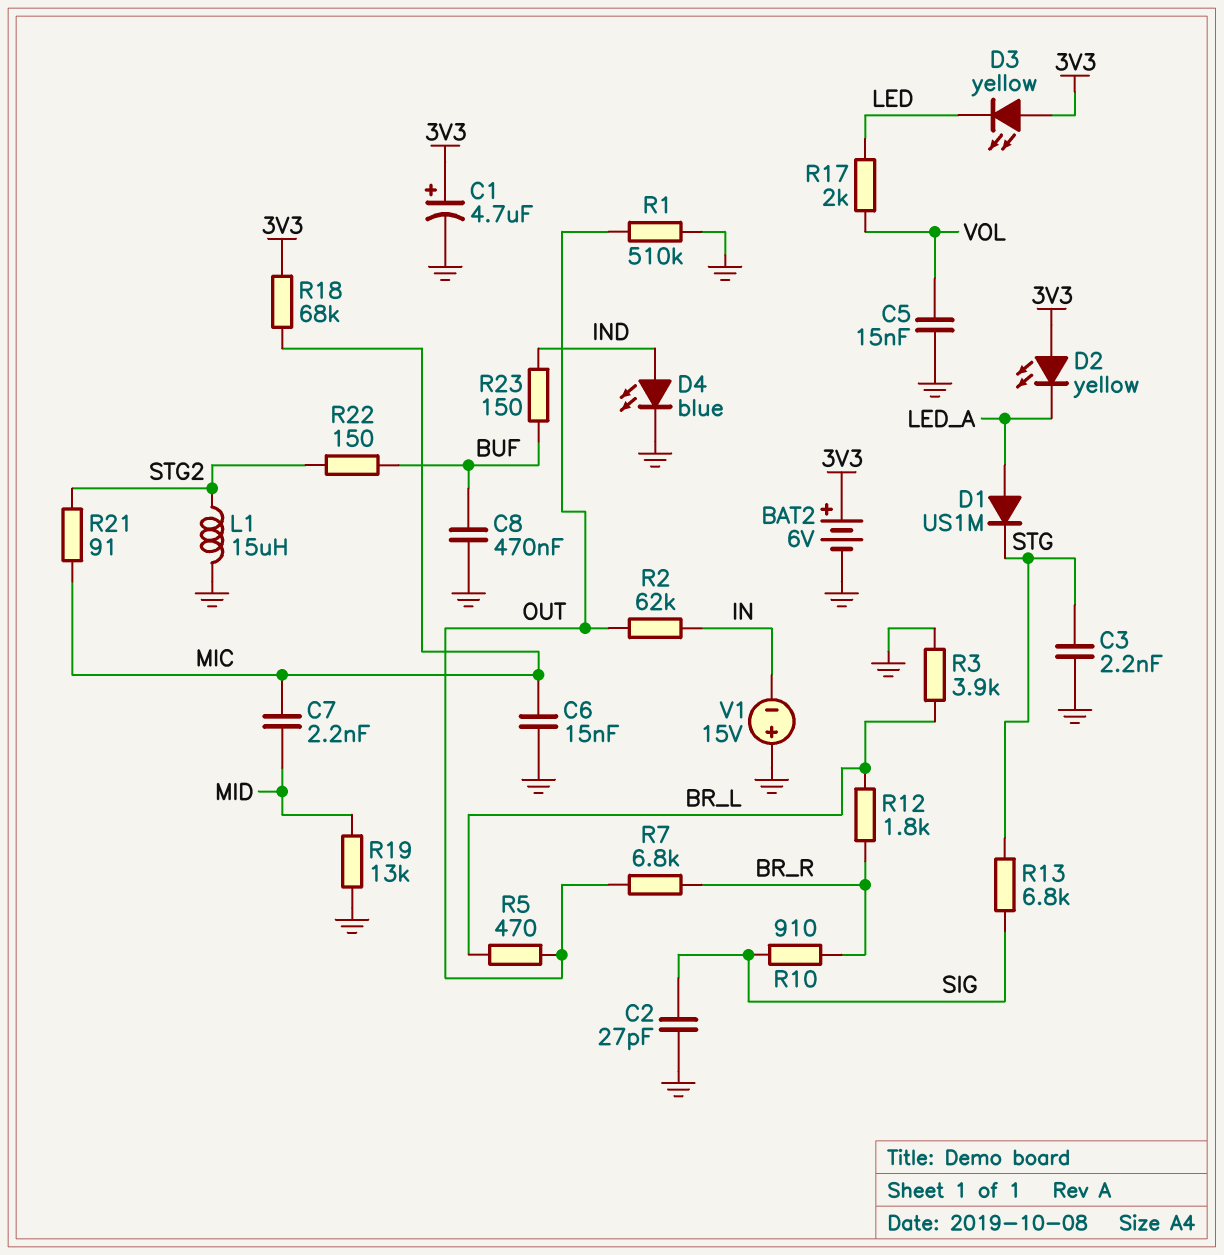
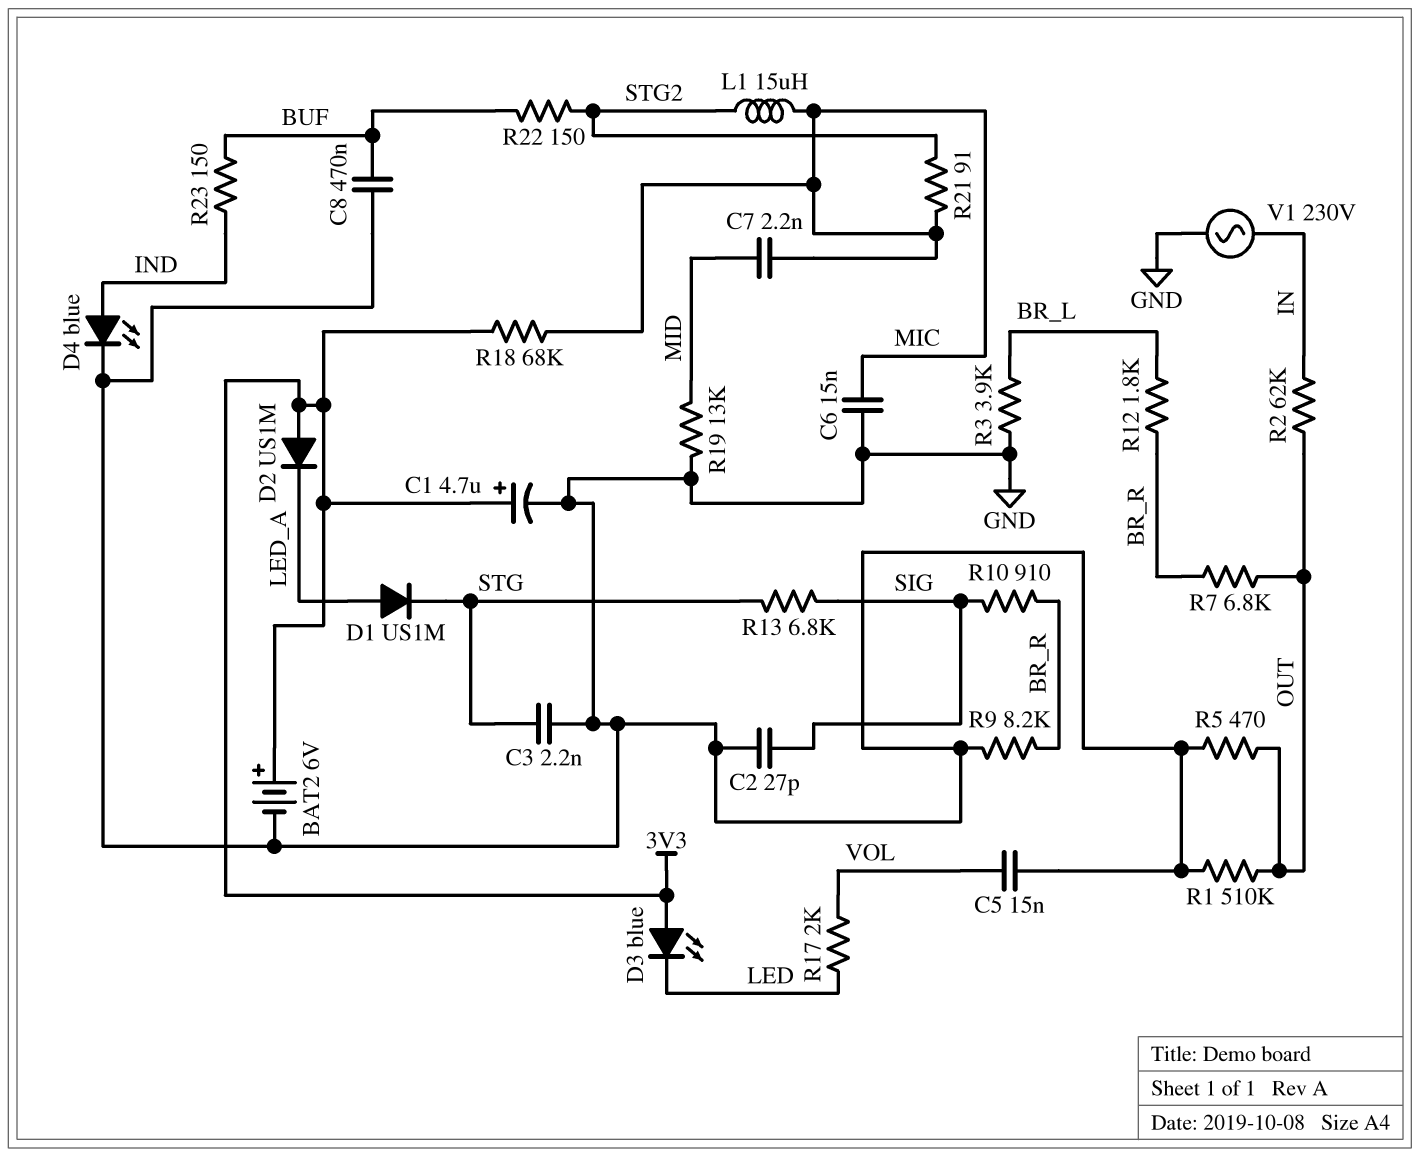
D2: LED yellow (A 3V3, K LED_A) -> diode US1M (A 3V3, K LED_A)
D3: LED yellow (A 3V3, K LED) -> LED blue (A 3V3, K LED)
L1: 15uH (GND, STG2) -> 15uH (MIC, STG2)
R5: 470 (BR_L, OUT) -> 470 (GND, OUT)
R9: none -> 8.2k (BR_R, GND)
V1: 15V (plus GND, minus IN) -> AC 230V (GND, IN)

